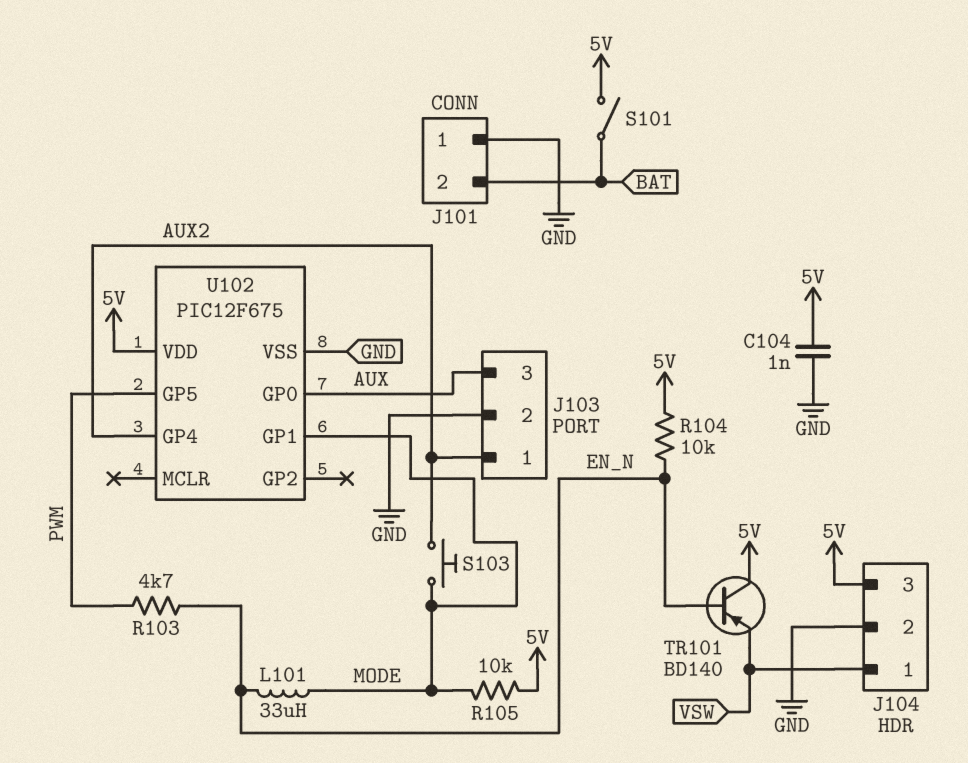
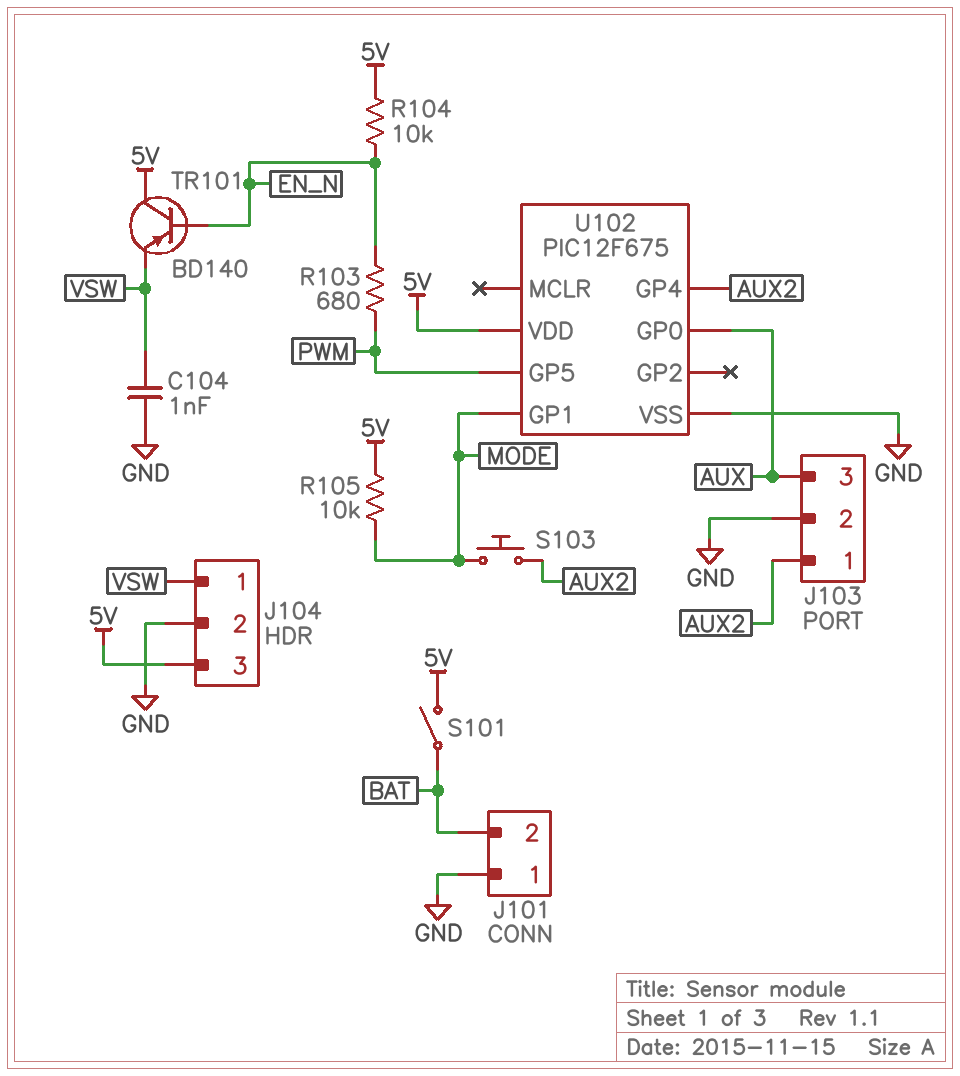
C104: 1nF (5V, GND) -> 1nF (GND, VSW)
L101: 33uH (EN_N, MODE) -> none
R103: 4.7k (EN_N, PWM) -> 680 (EN_N, PWM)

